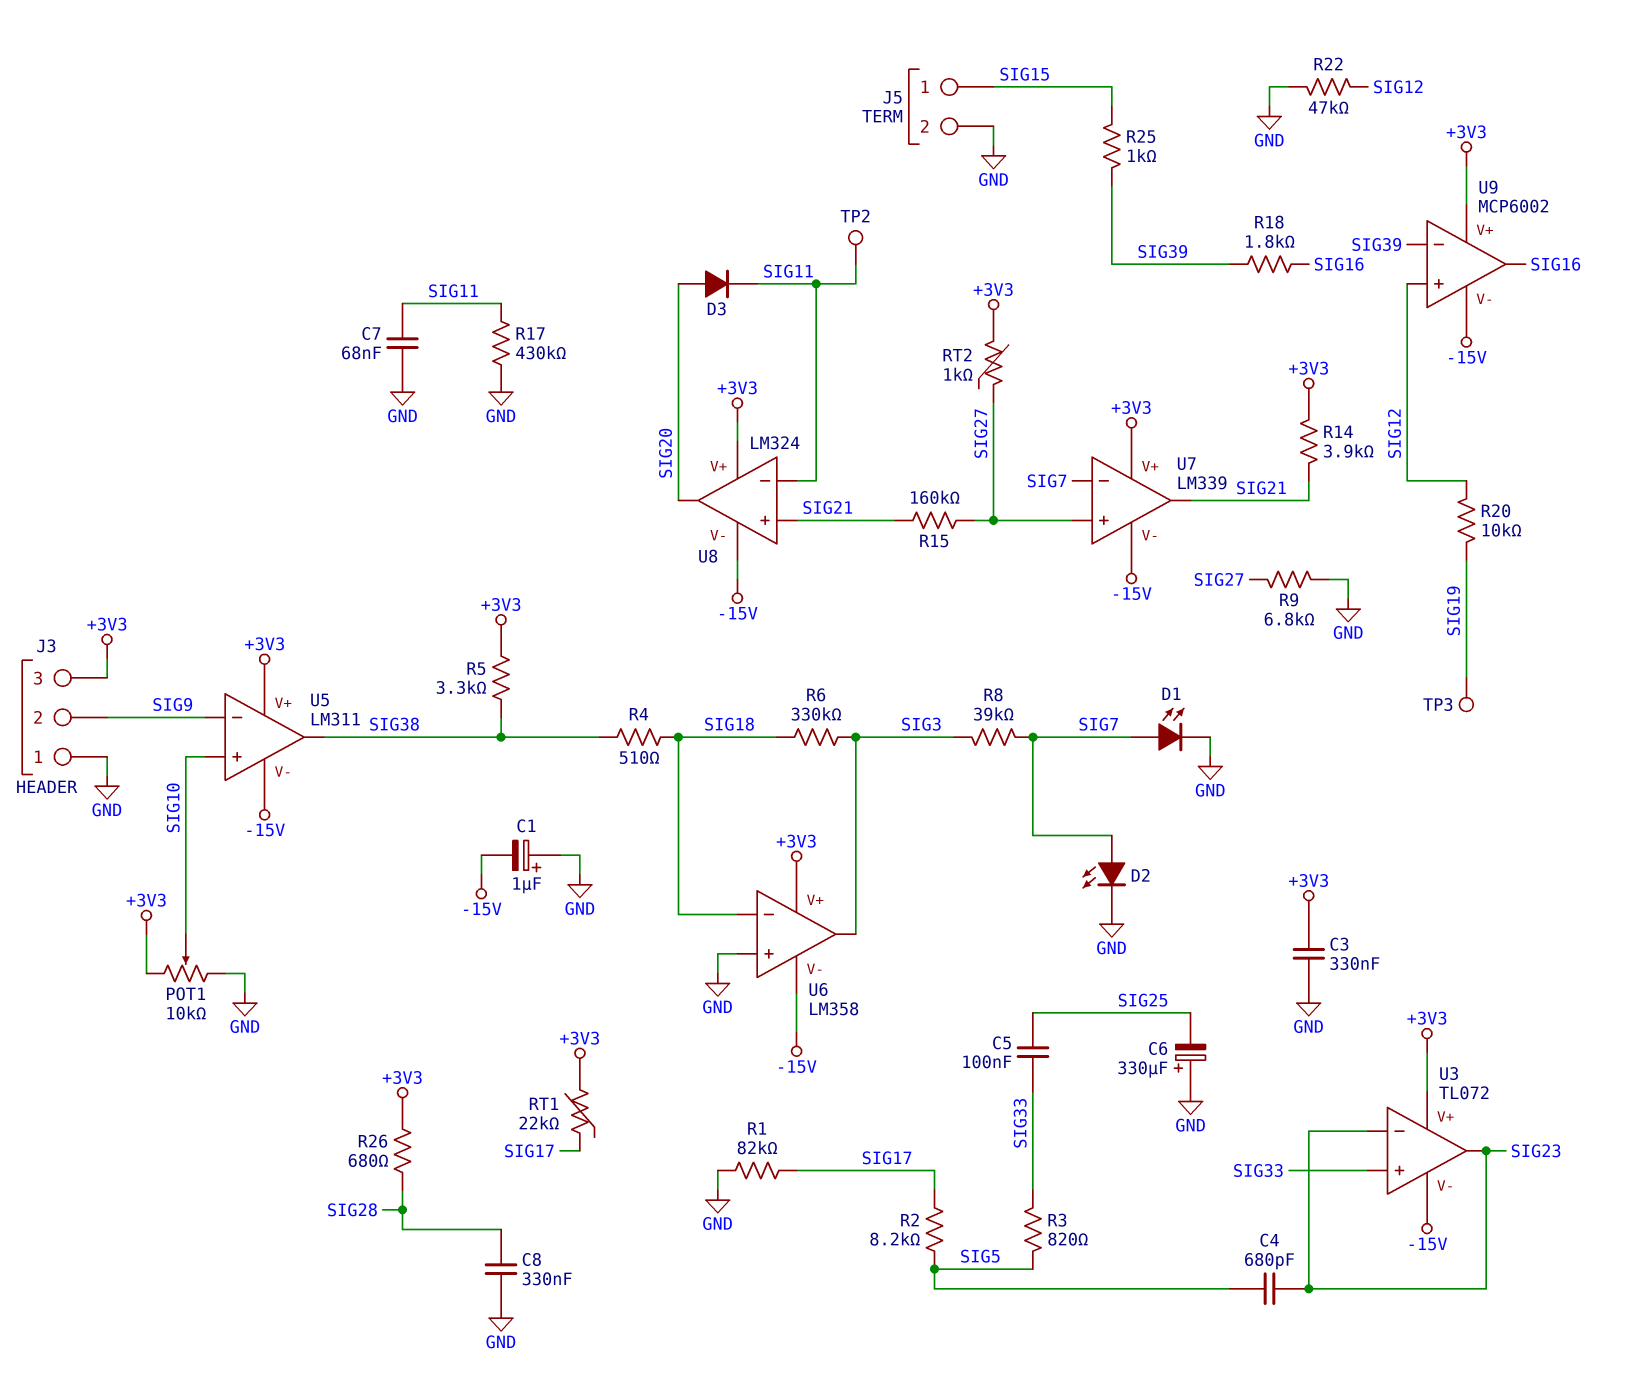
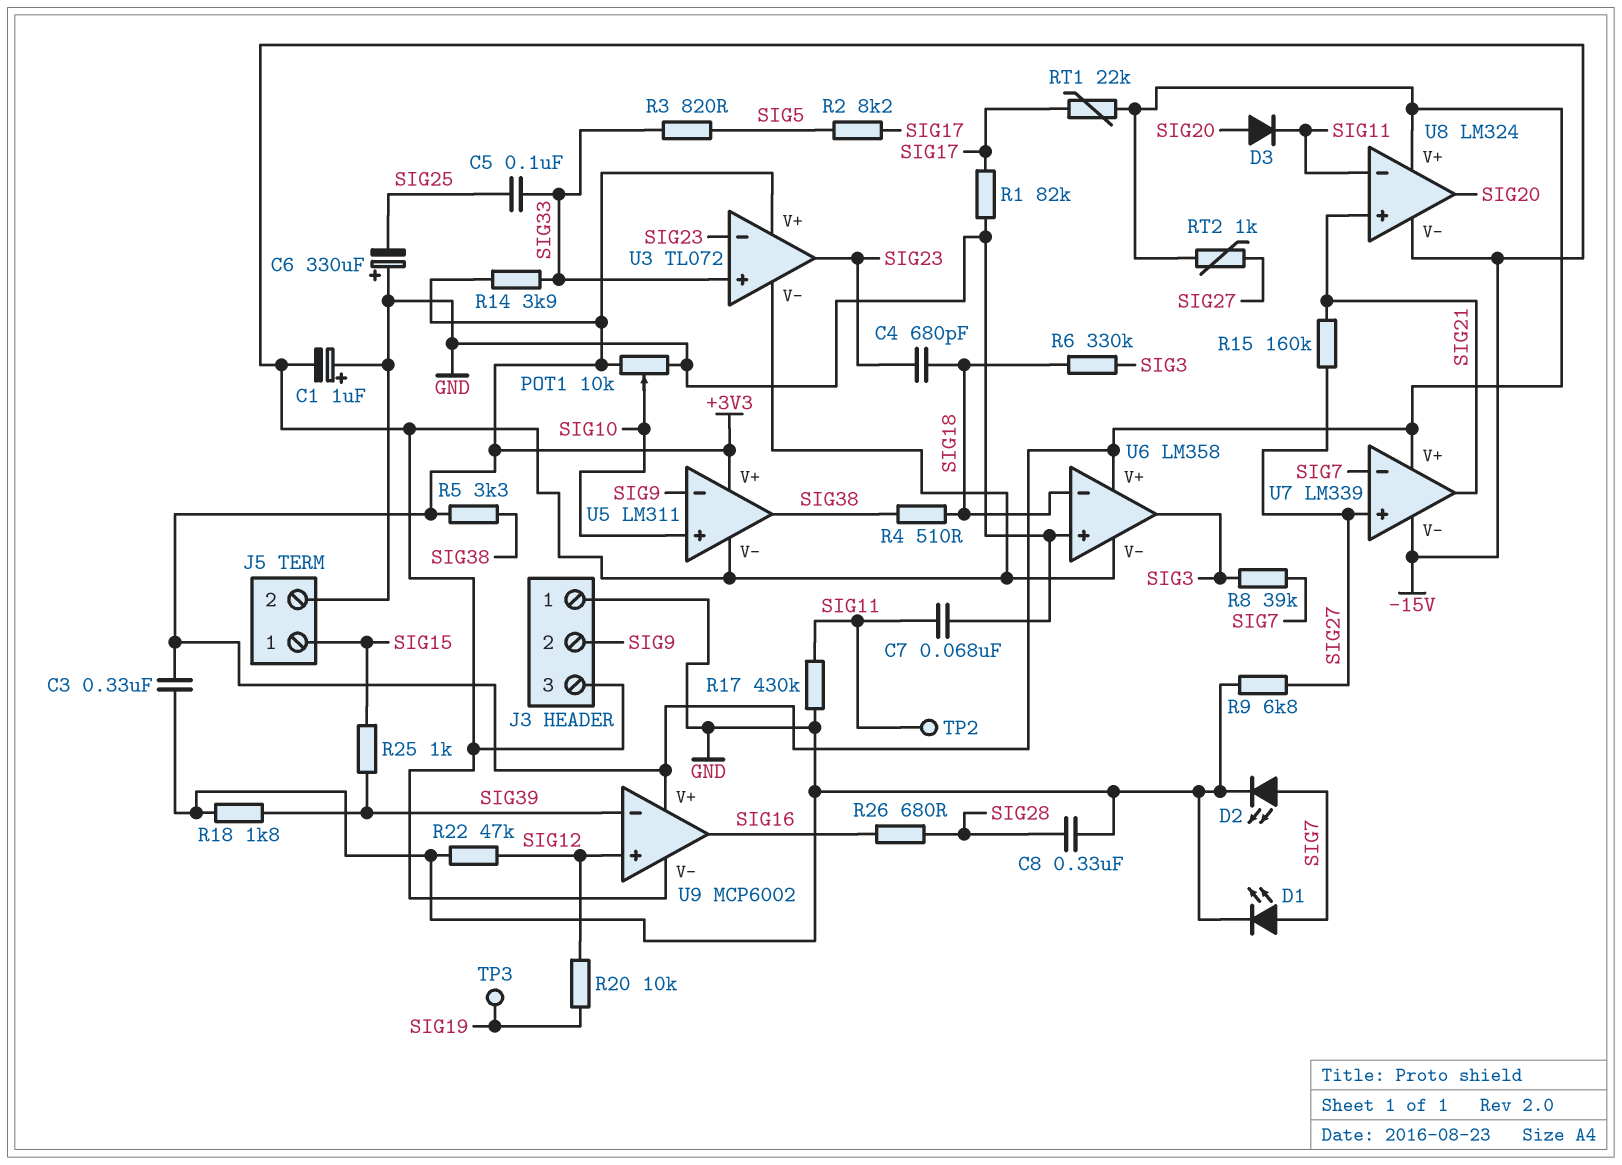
C4: 680pF (SIG5, SIG23) -> 680pF (SIG18, SIG23)
J3 pin 3: +3V3 -> -15V
R14: 3.9k (+3V3, SIG21) -> 3.9k (+3V3, SIG33)
R18: 1.8k (SIG16, SIG39) -> 1.8k (GND, SIG39)
R26: 680 (+3V3, SIG28) -> 680 (SIG16, SIG28)

